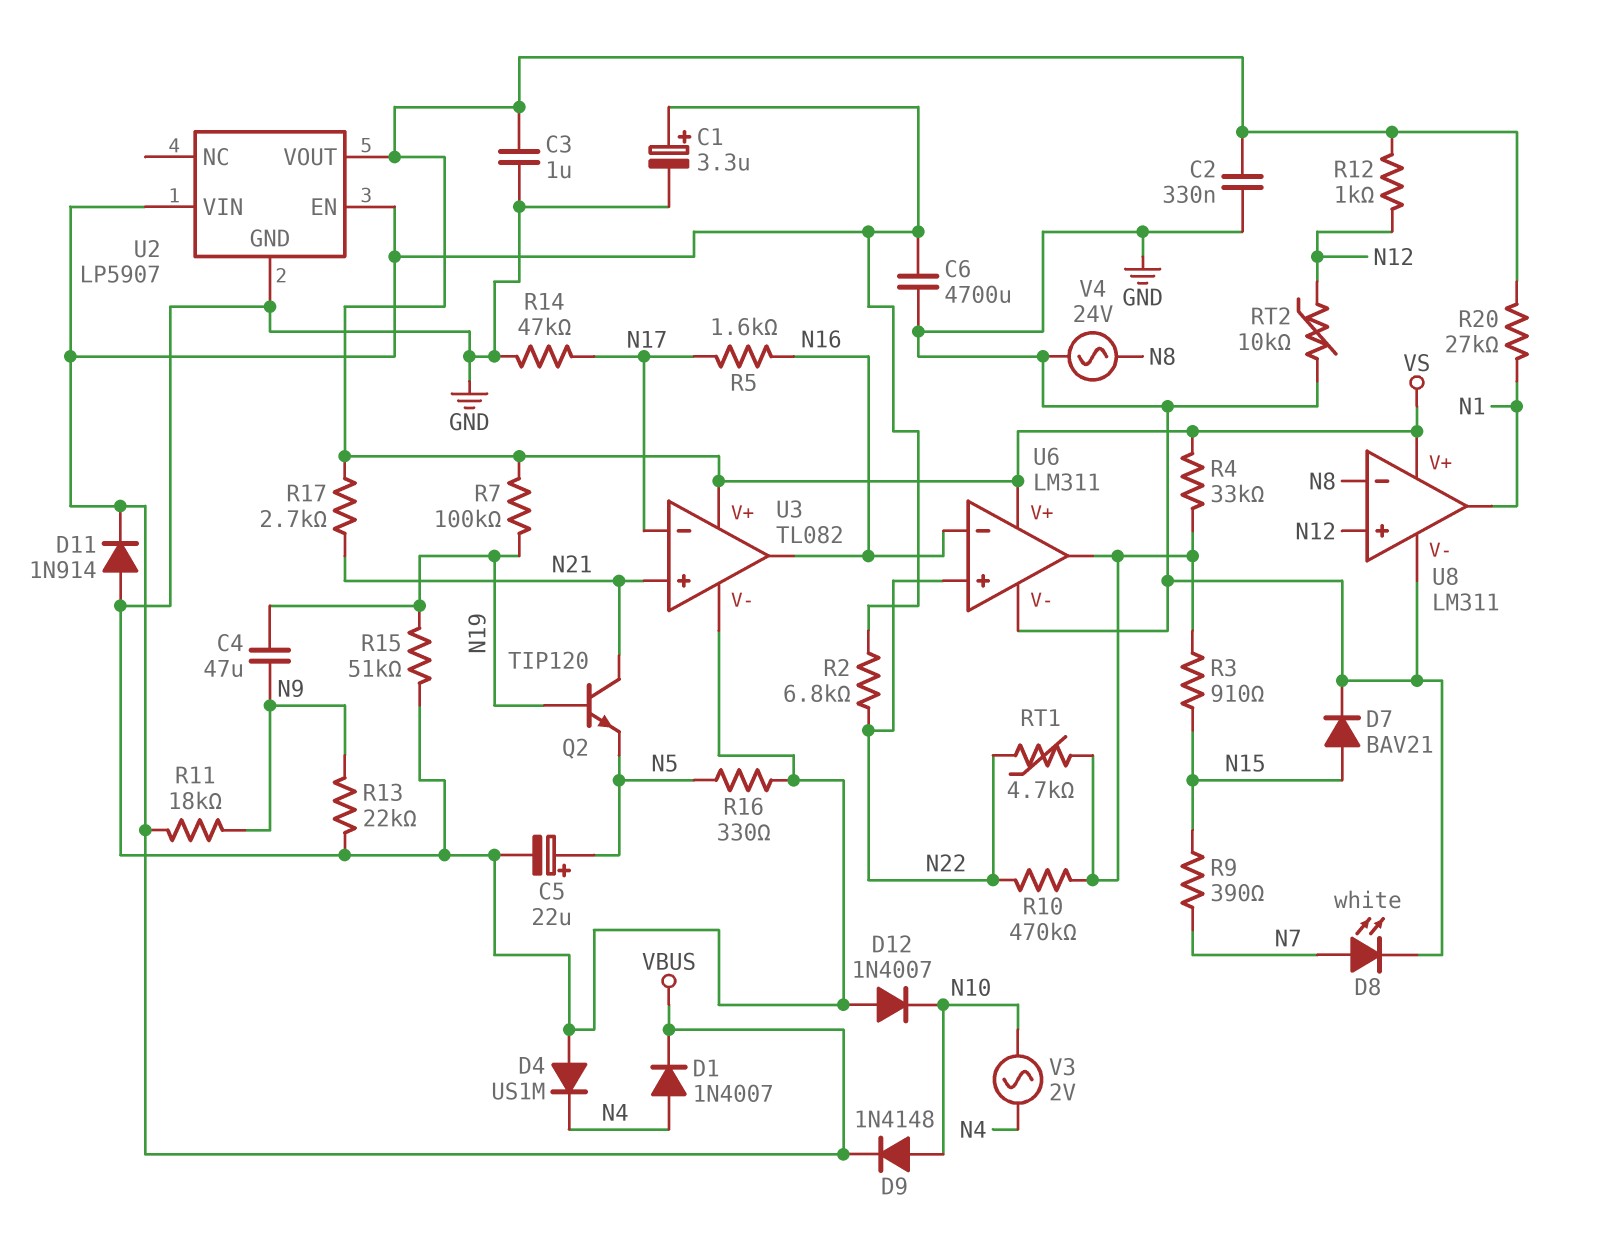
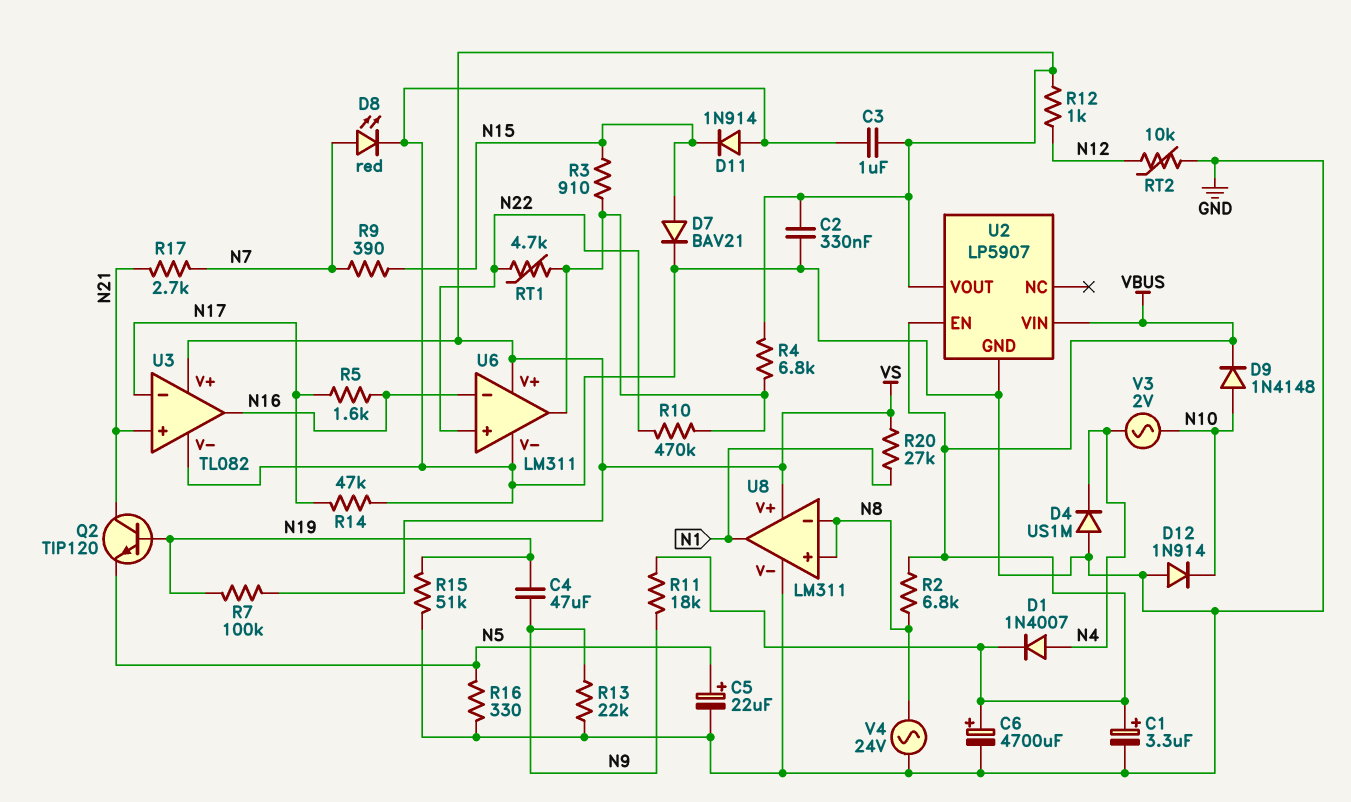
C6: 4700uF (GND, VBUS) -> 4700uF (plus VBUS, minus GND)
D8: LED white (A N7, K GND) -> LED red (A N7, K GND)
D11: diode 1N914 (A GND, K VBUS) -> diode 1N914 (A GND, K N15)
D12: diode 1N4007 (A GND, K N10) -> diode 1N914 (A GND, K N10)
R2: 6.8k (N22, VBUS) -> 6.8k (N8, VBUS)
R4: 33k (U6/out, VS) -> 6.8k (U6/out, VS)
R17: 2.7k (N21, VS) -> 2.7k (N7, N21)
U8 pin in+: N12 -> N8

